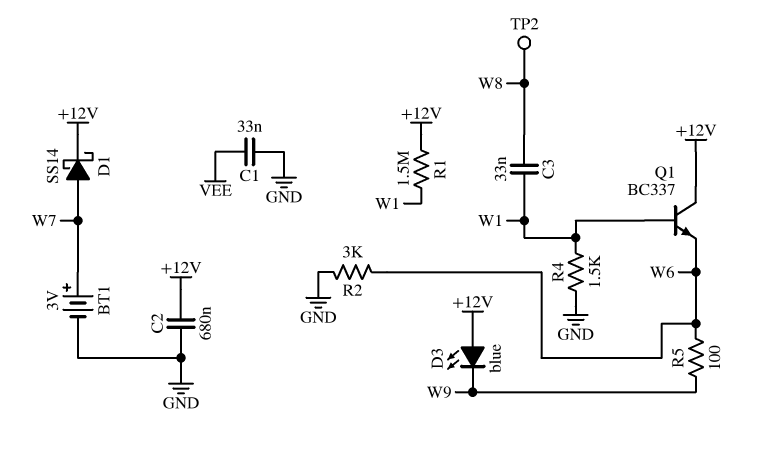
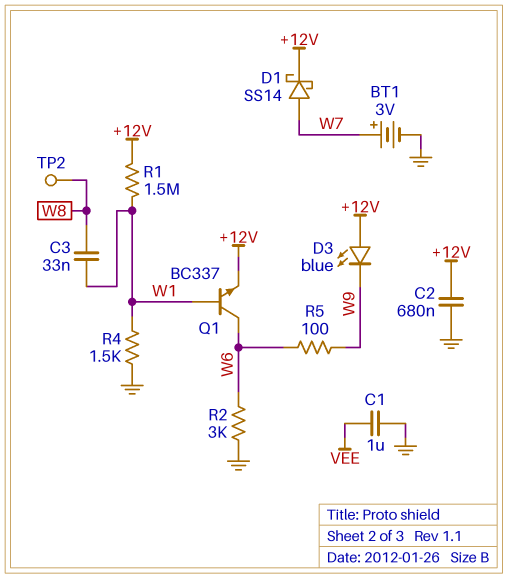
C1: 33nF (GND, VEE) -> 1uF (GND, VEE)
Q1: NPN BC337 (B W1, C +12V, E W6) -> NPN BC337 (B W1, C W6, E +12V)

